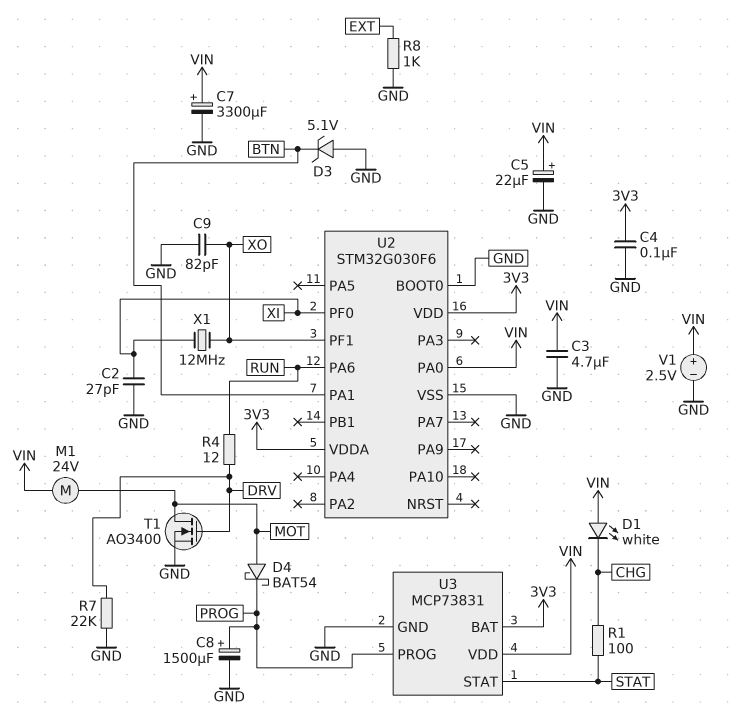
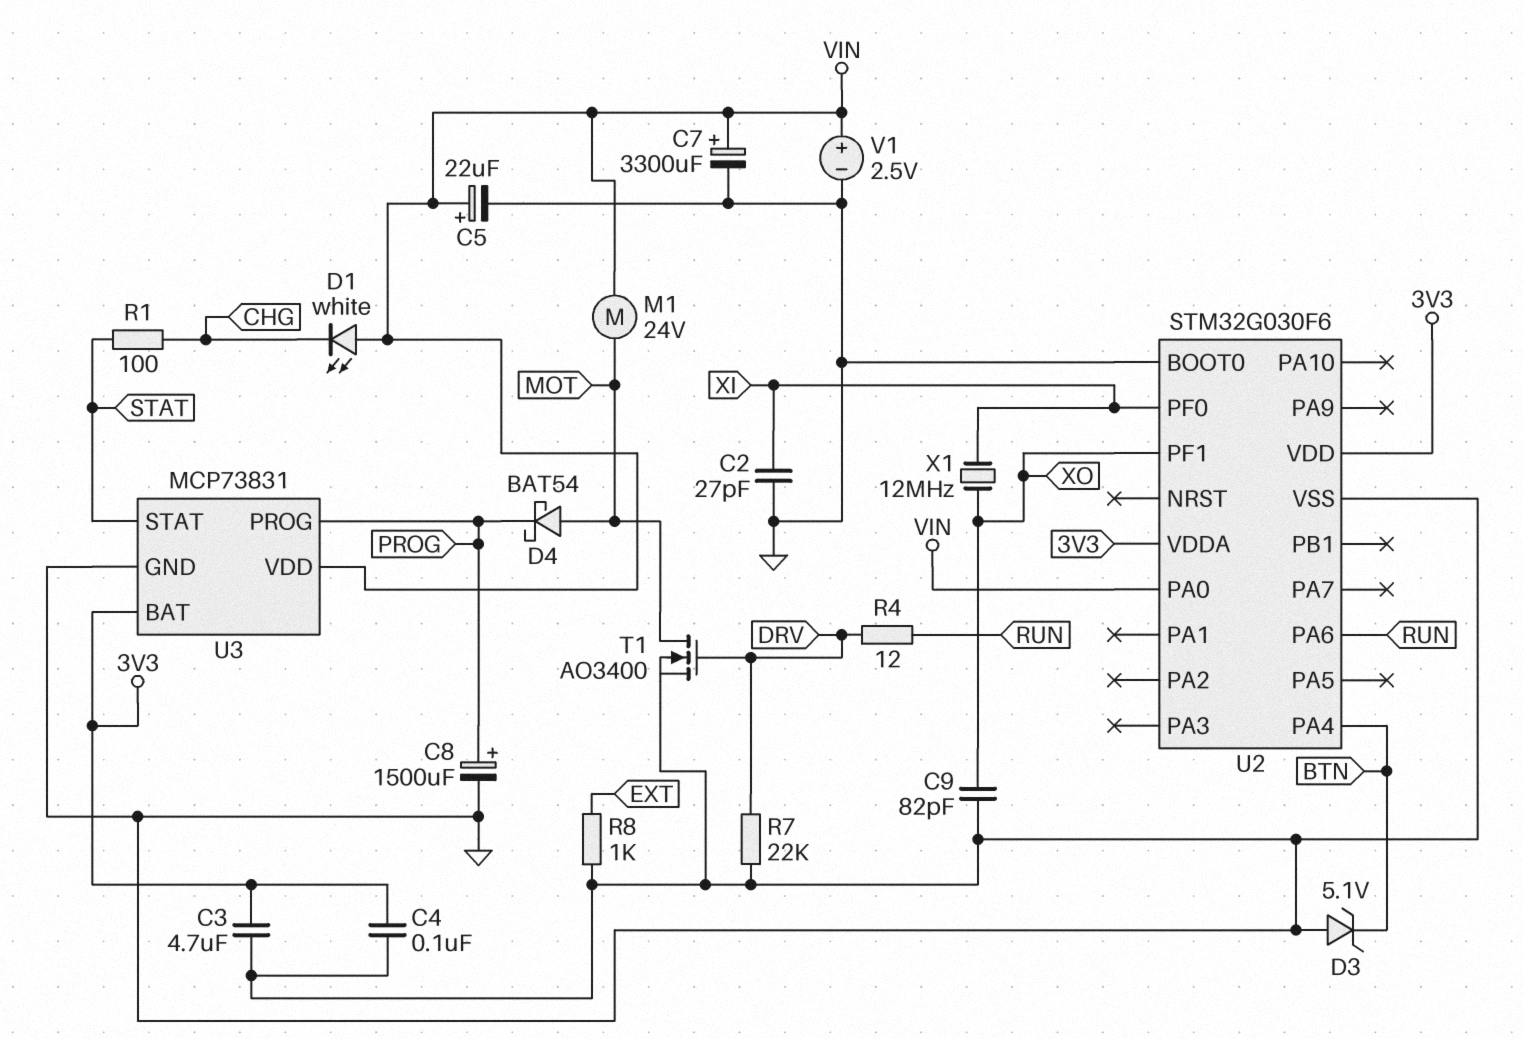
C3: 4.7uF (GND, VIN) -> 4.7uF (3V3, GND)
U2 pin PA1: BTN -> none
U2 pin PA4: none -> BTN

